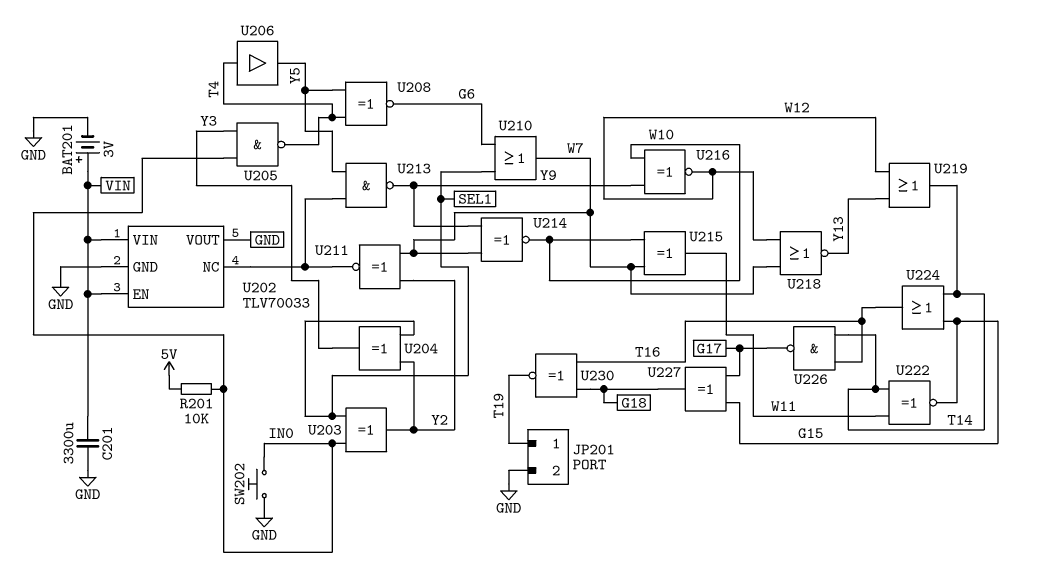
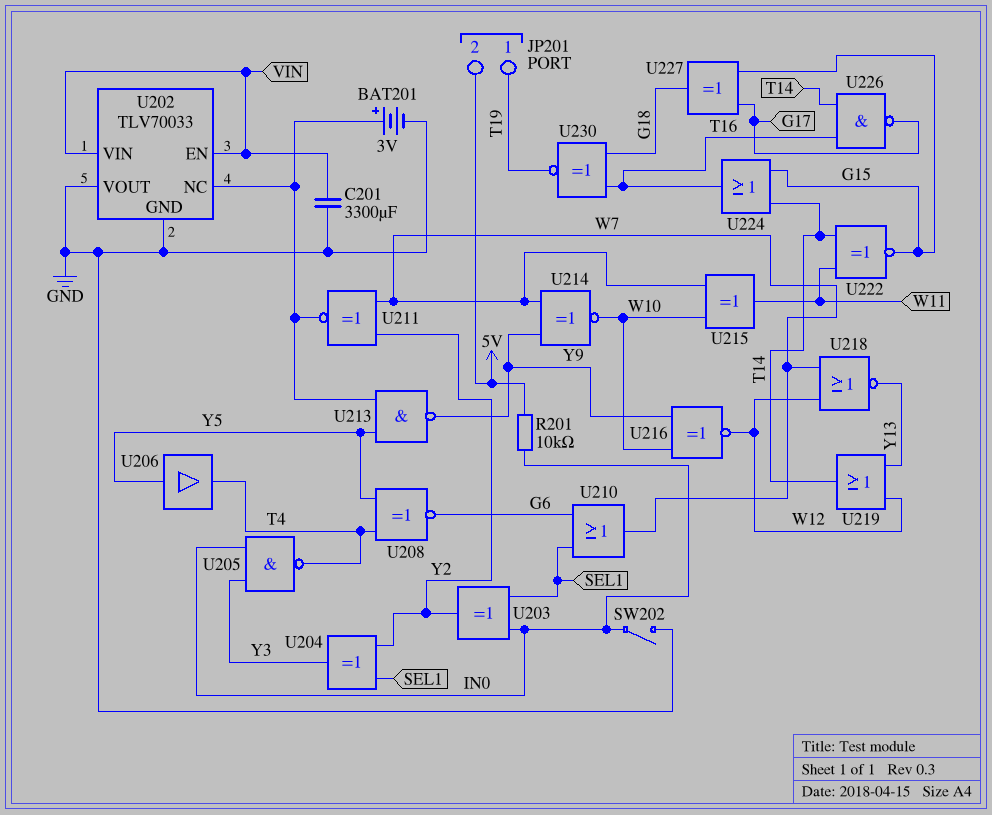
BAT201: 3V (plus VIN, minus GND) -> 3V (plus U202/NC, minus GND)
JP201 pin 2: GND -> 5V
SW202: button (GND, IN0) -> switch (GND, IN0)
U206: buffer (in T4, out Y5) -> buffer (in Y5, out T4)

